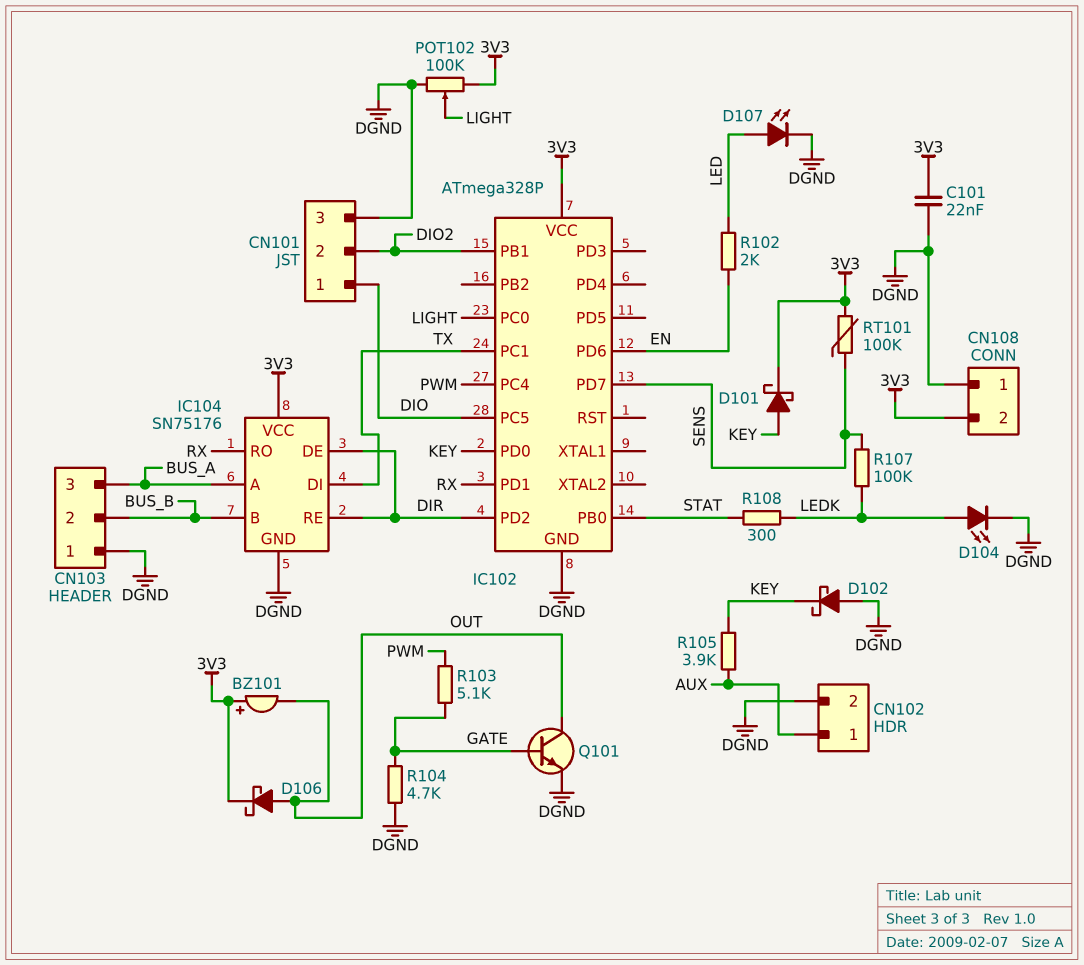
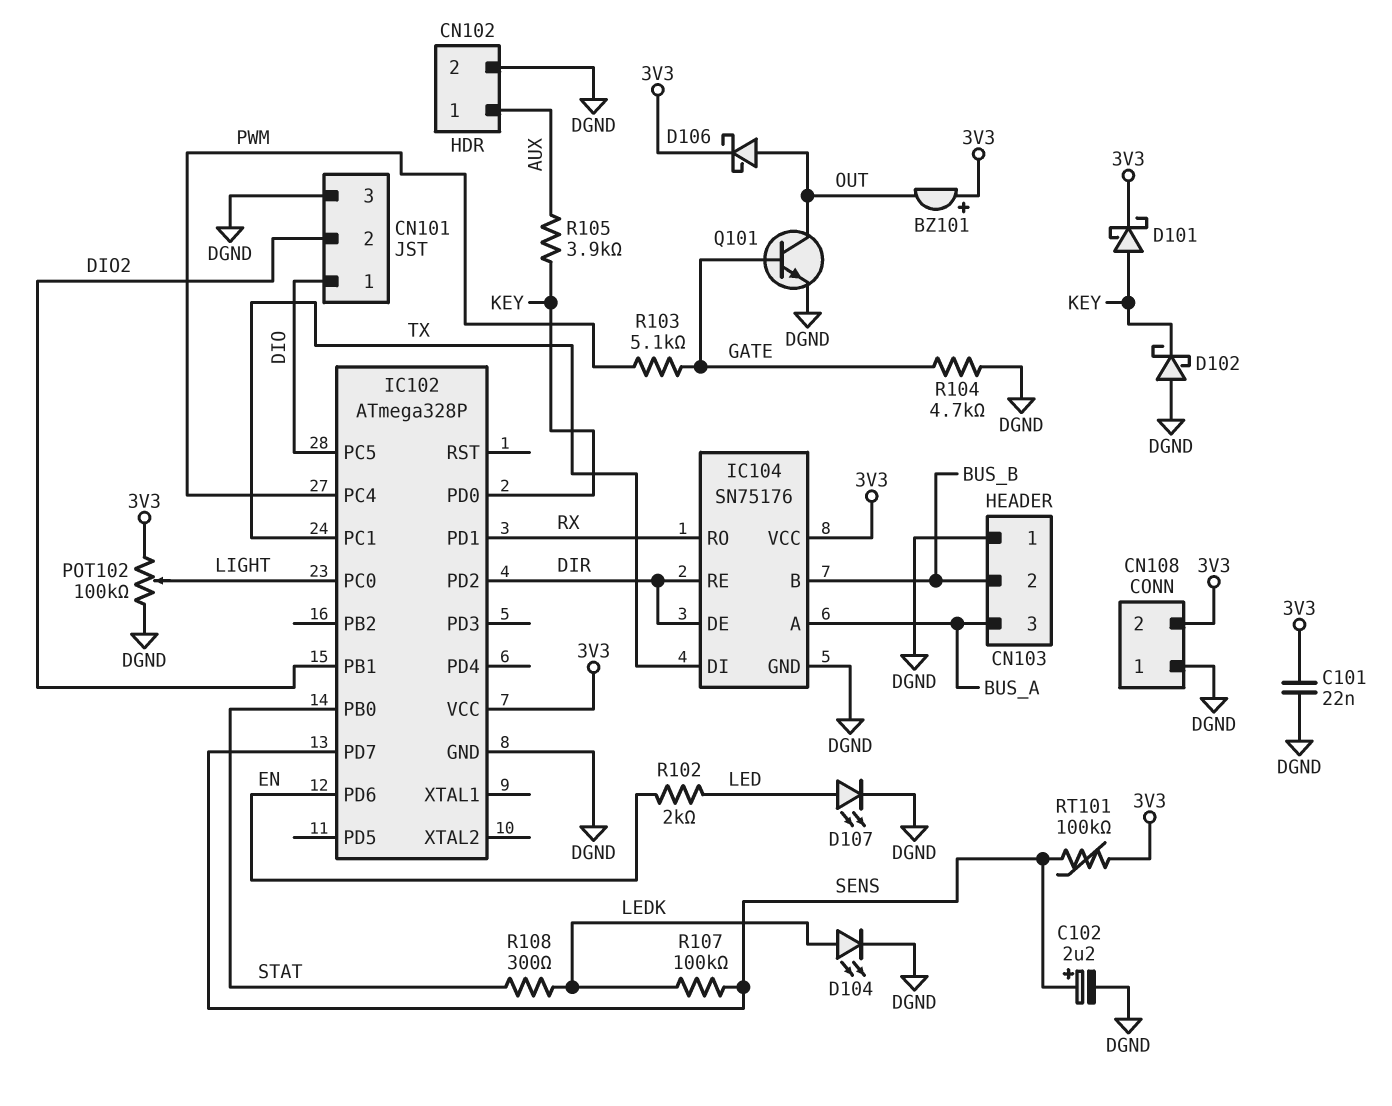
C102: none -> 2.2uF (plus SENS, minus DGND)

